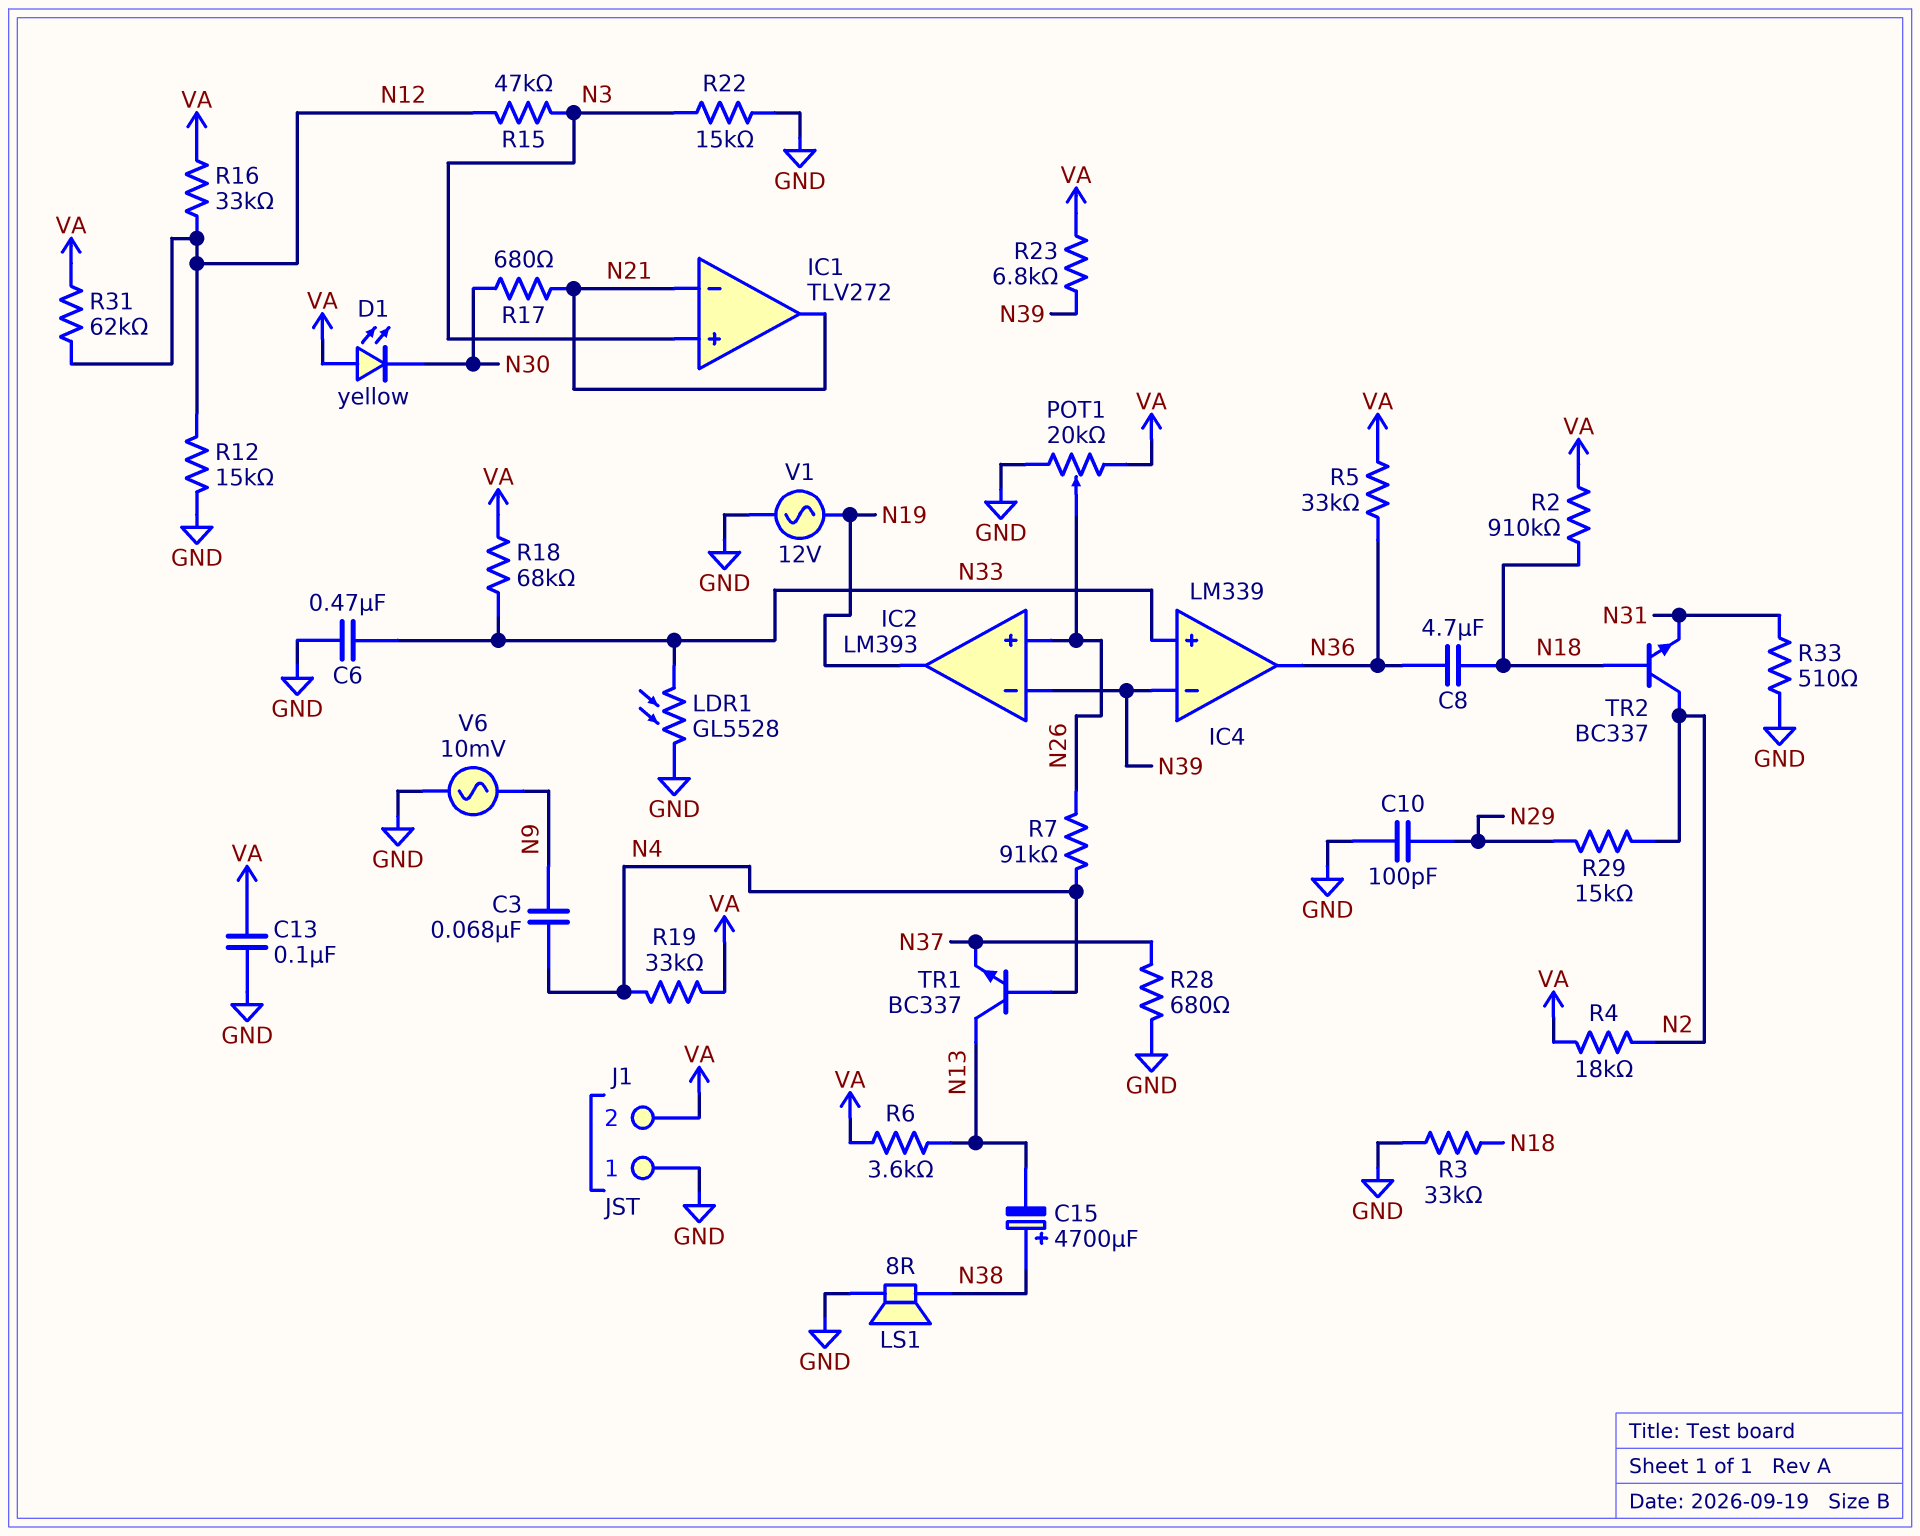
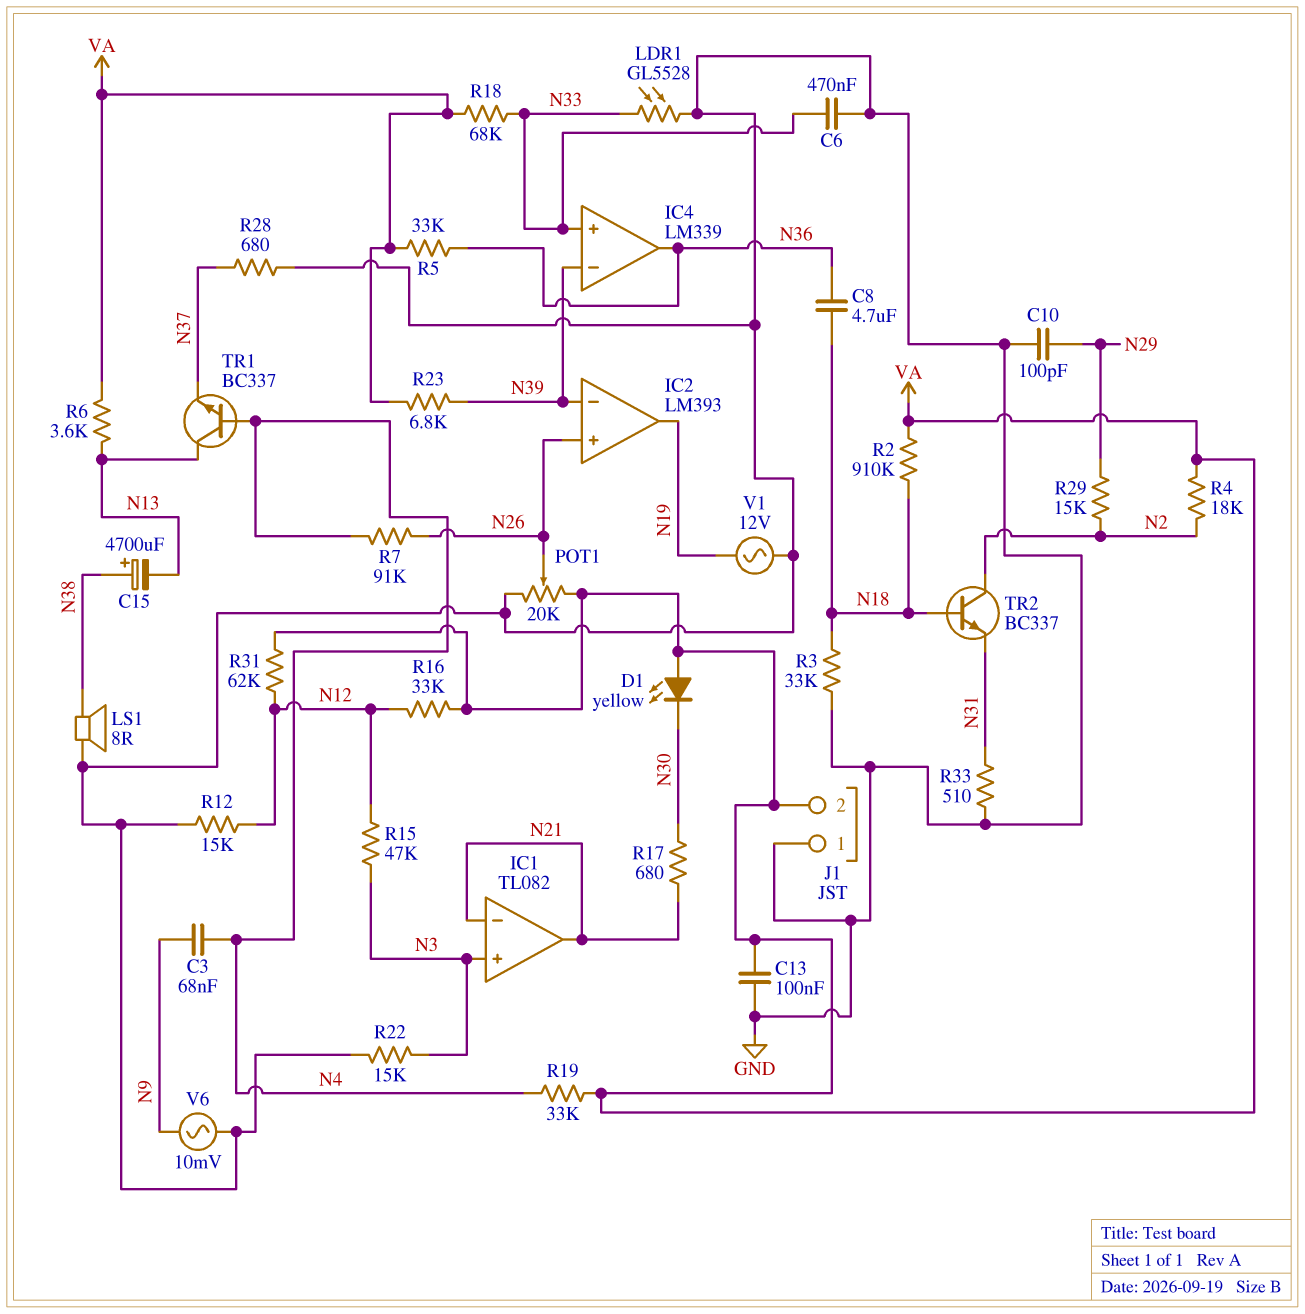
IC1: TLV272 -> TL082

